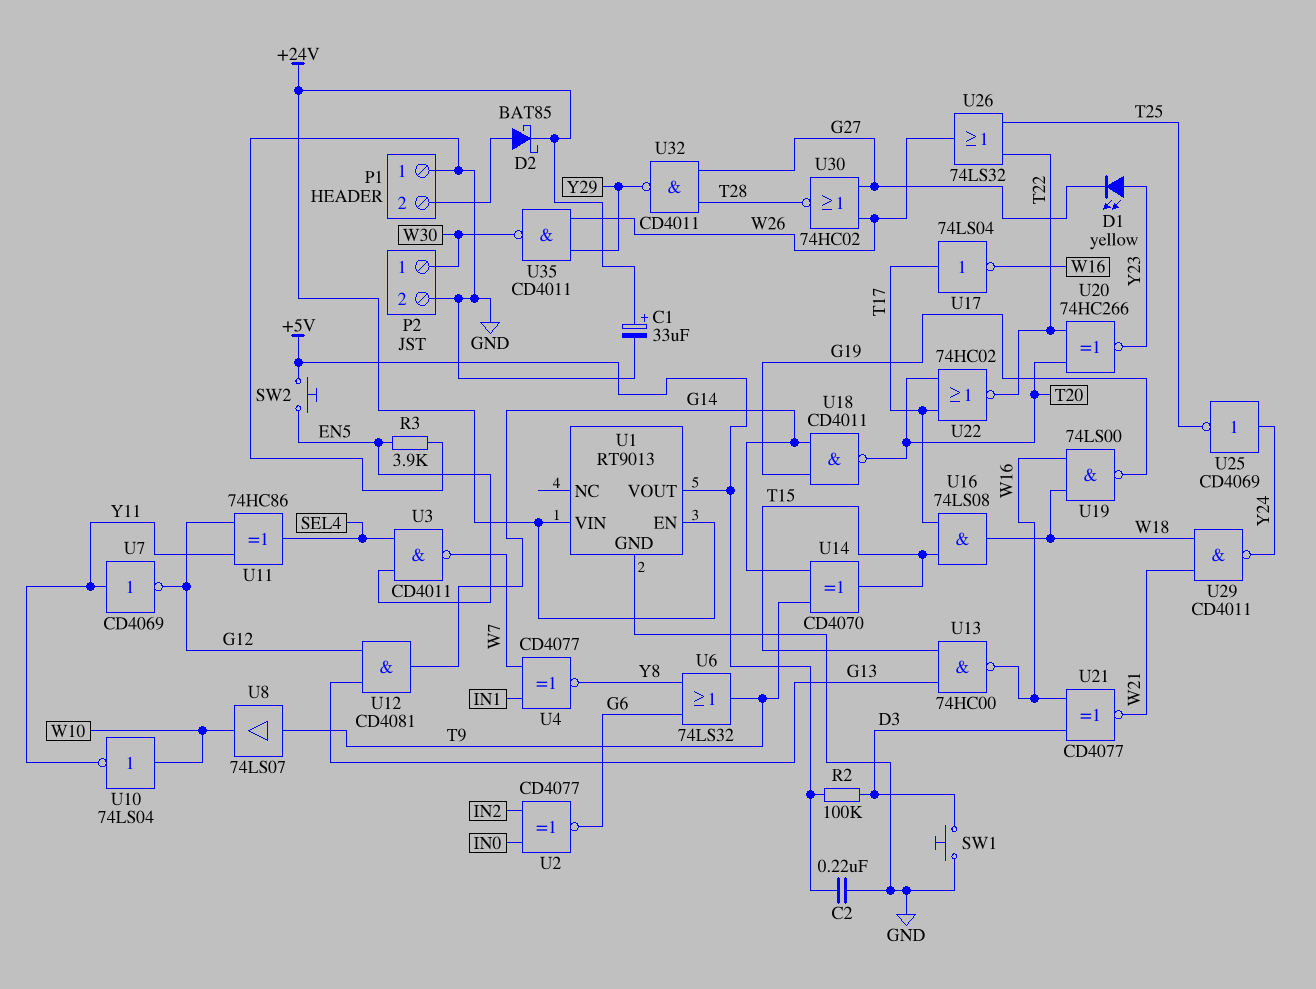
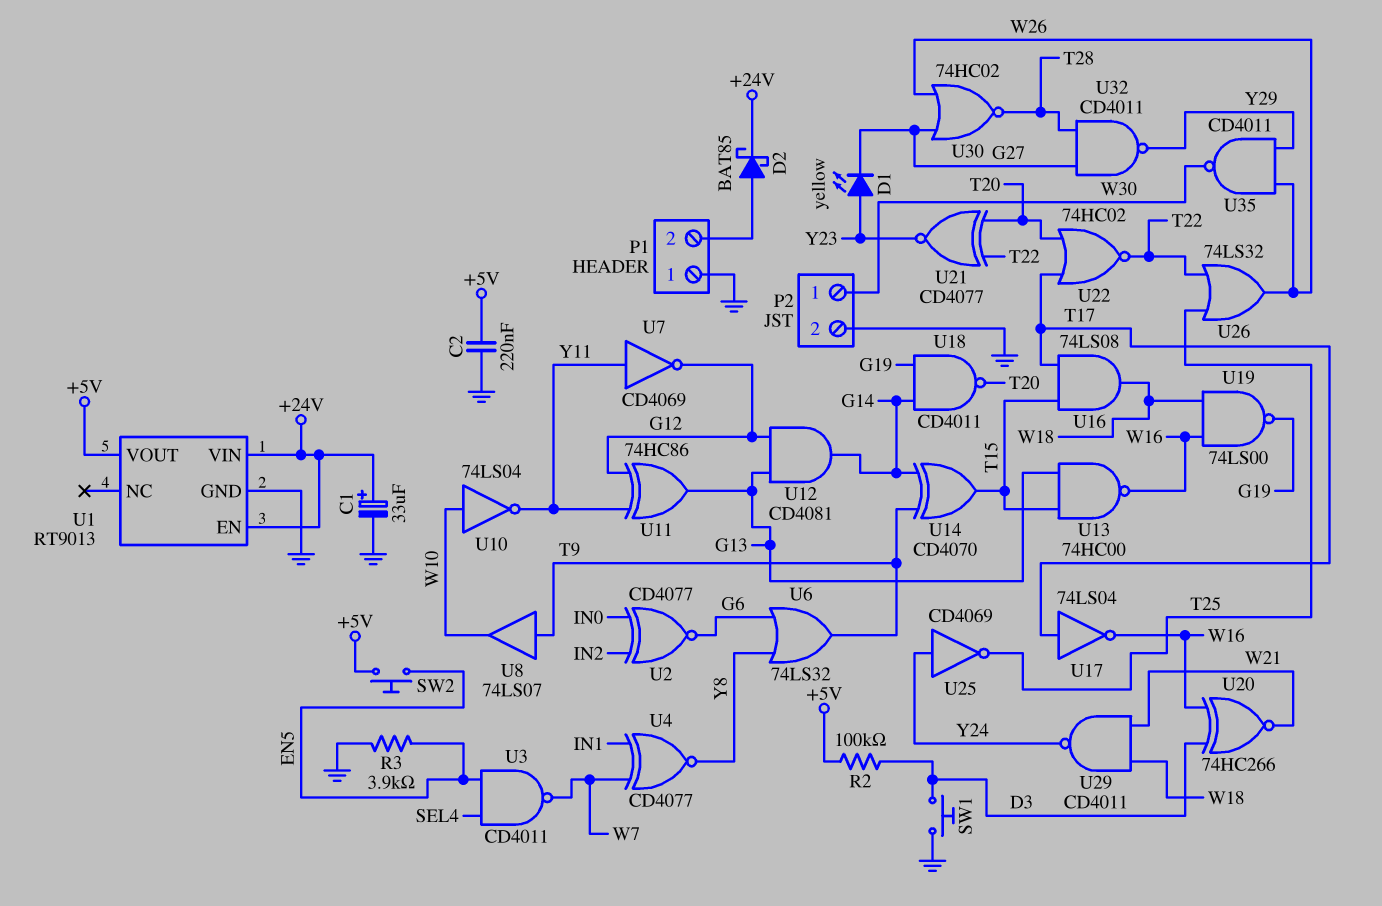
U11: XOR 74HC86 (in G12, in Y11, out SEL4) -> XOR 74HC86 (in G12, in Y11, out G13)
U20: XNOR 74HC266 (in T20, in T22, out Y23) -> XNOR 74HC266 (in D3, in W16, out W21)
U21: XNOR CD4077 (in D3, in W16, out W21) -> XNOR CD4077 (in T20, in T22, out Y23)

